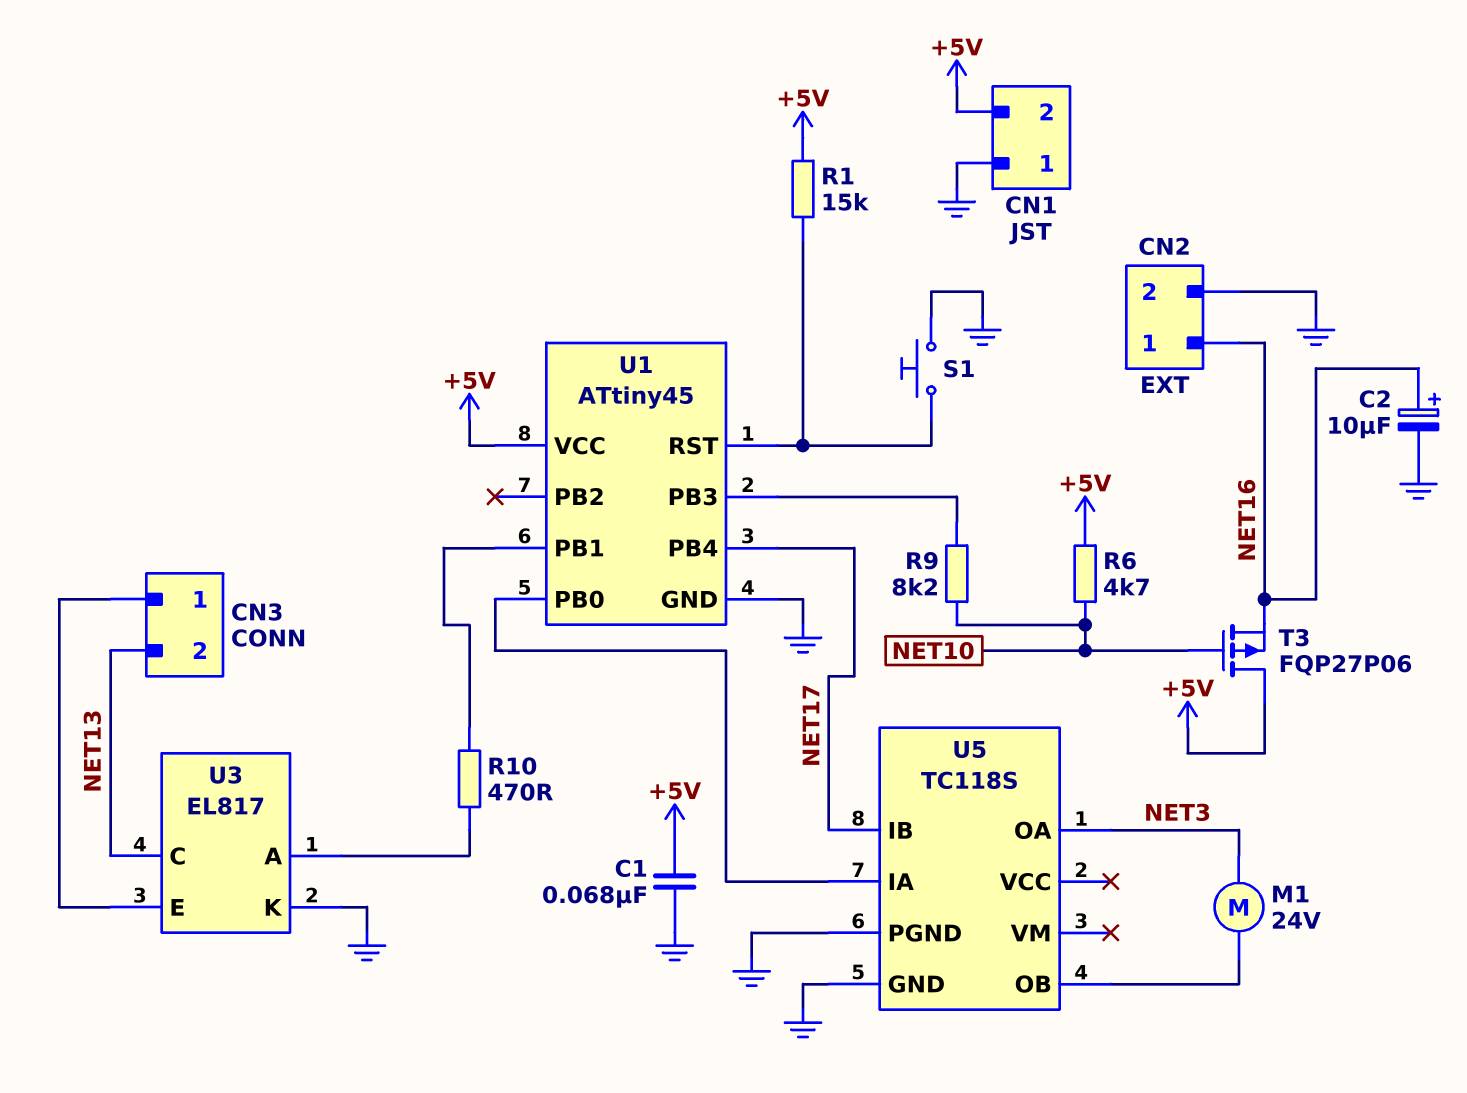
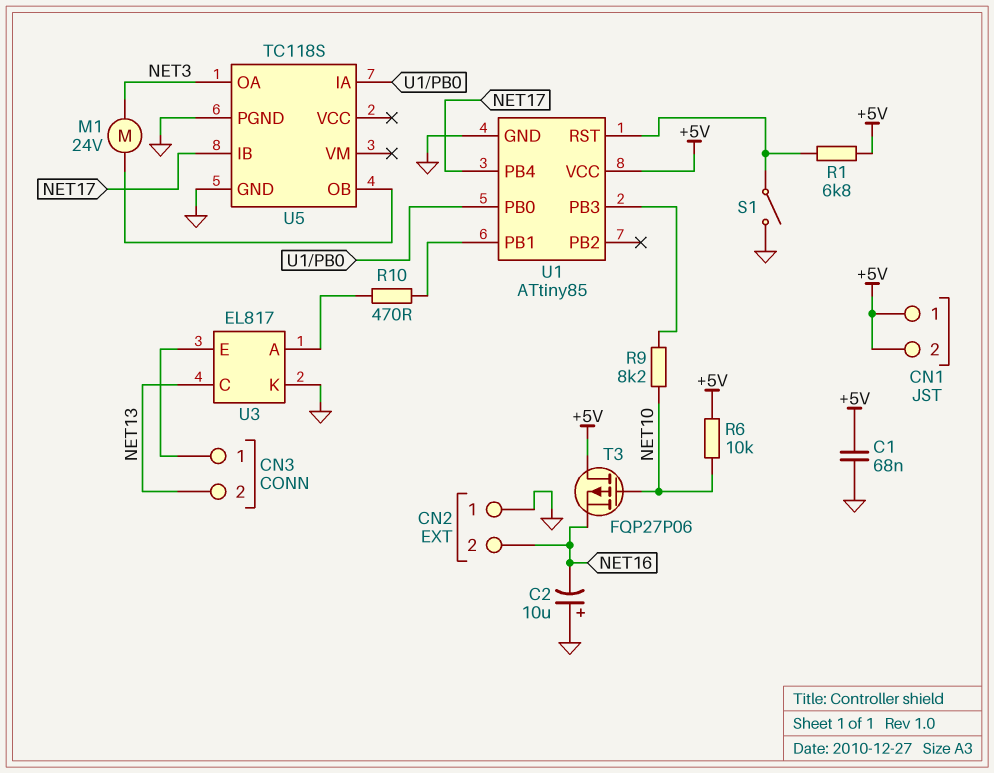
C2: 10uF (plus NET16, minus GND) -> 10uF (plus GND, minus NET16)
CN1 pin 1: GND -> +5V
CN2 pin 1: NET16 -> GND
CN2 pin 2: GND -> NET16
R1: 15k (+5V, U1/RST) -> 6.8k (+5V, U1/RST)
R6: 4.7k (+5V, NET10) -> 10k (+5V, NET10)
S1: button (GND, U1/RST) -> switch (GND, U1/RST)
U1: ATtiny45 -> ATtiny85

